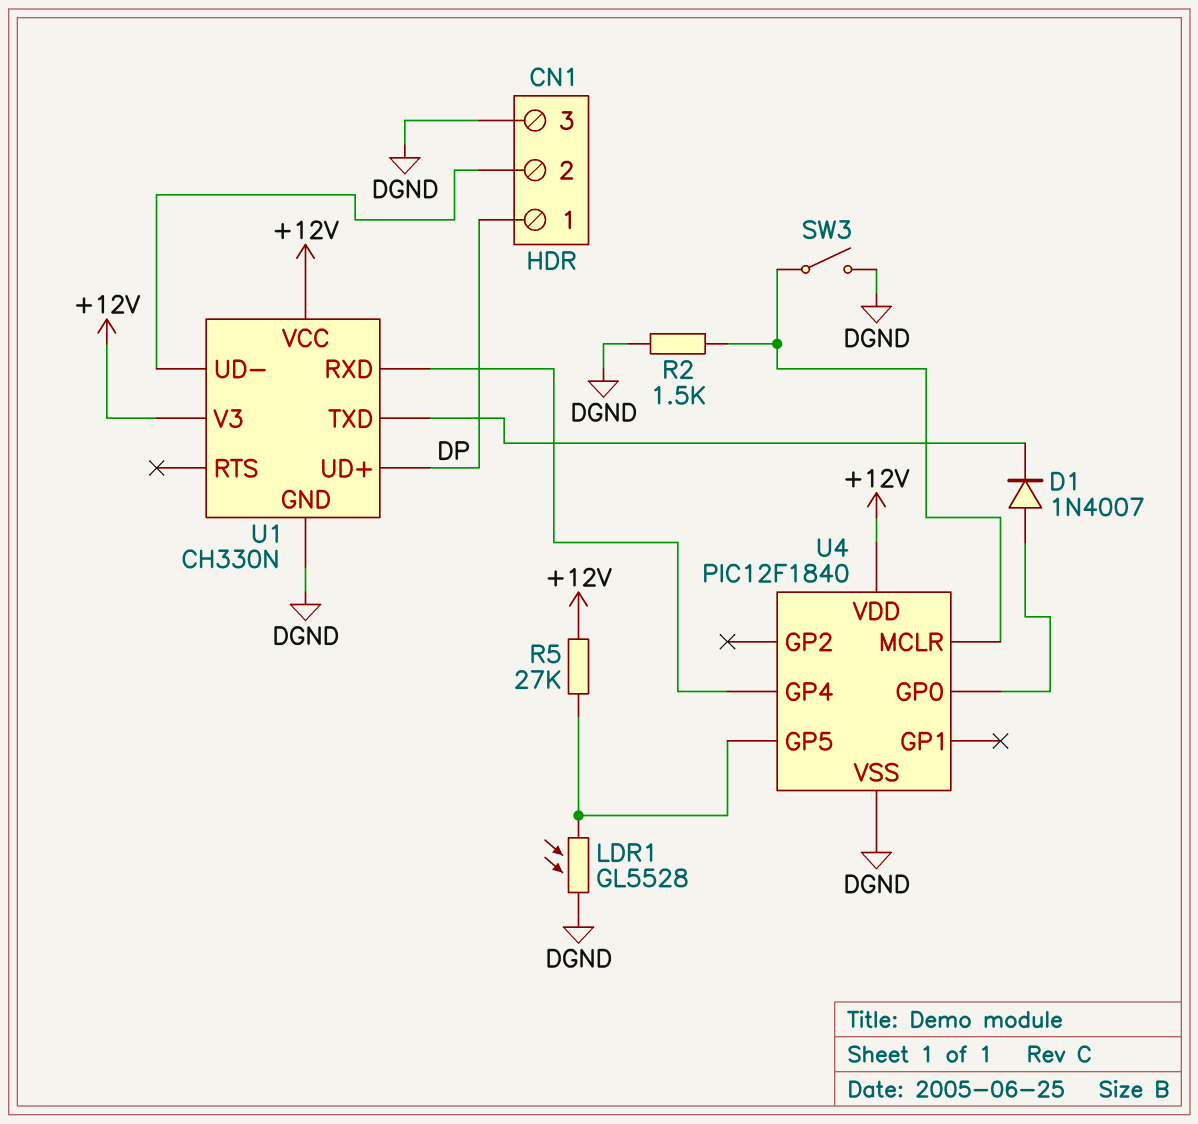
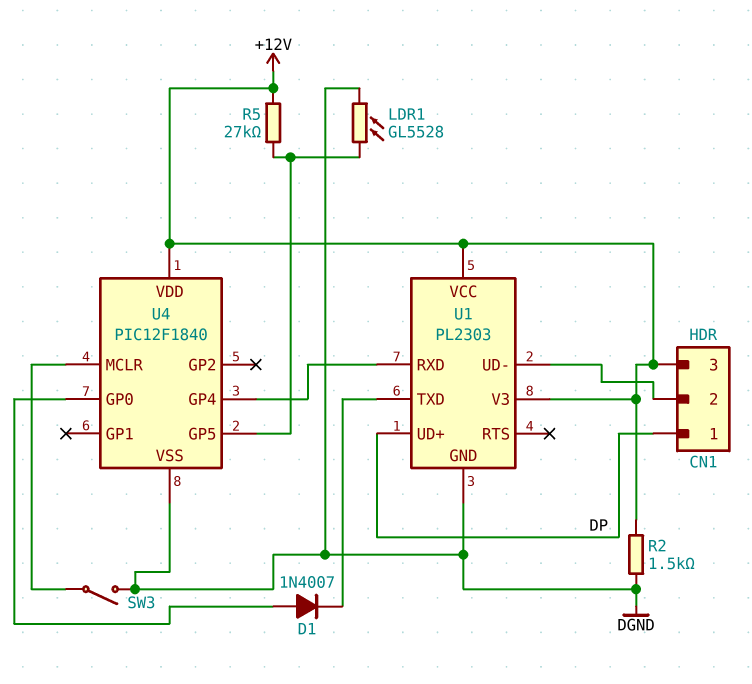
CN1 pin 3: DGND -> +12V
R2: 1.5k (DGND, U4/MCLR) -> 1.5k (+12V, DGND)
U1: CH330N -> PL2303

